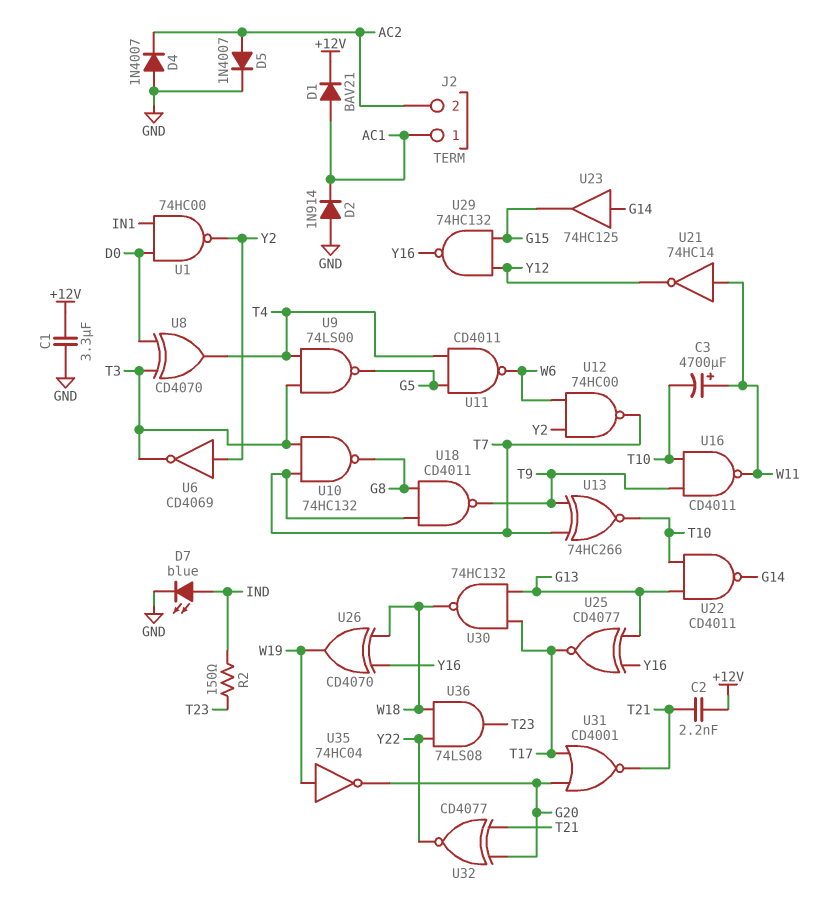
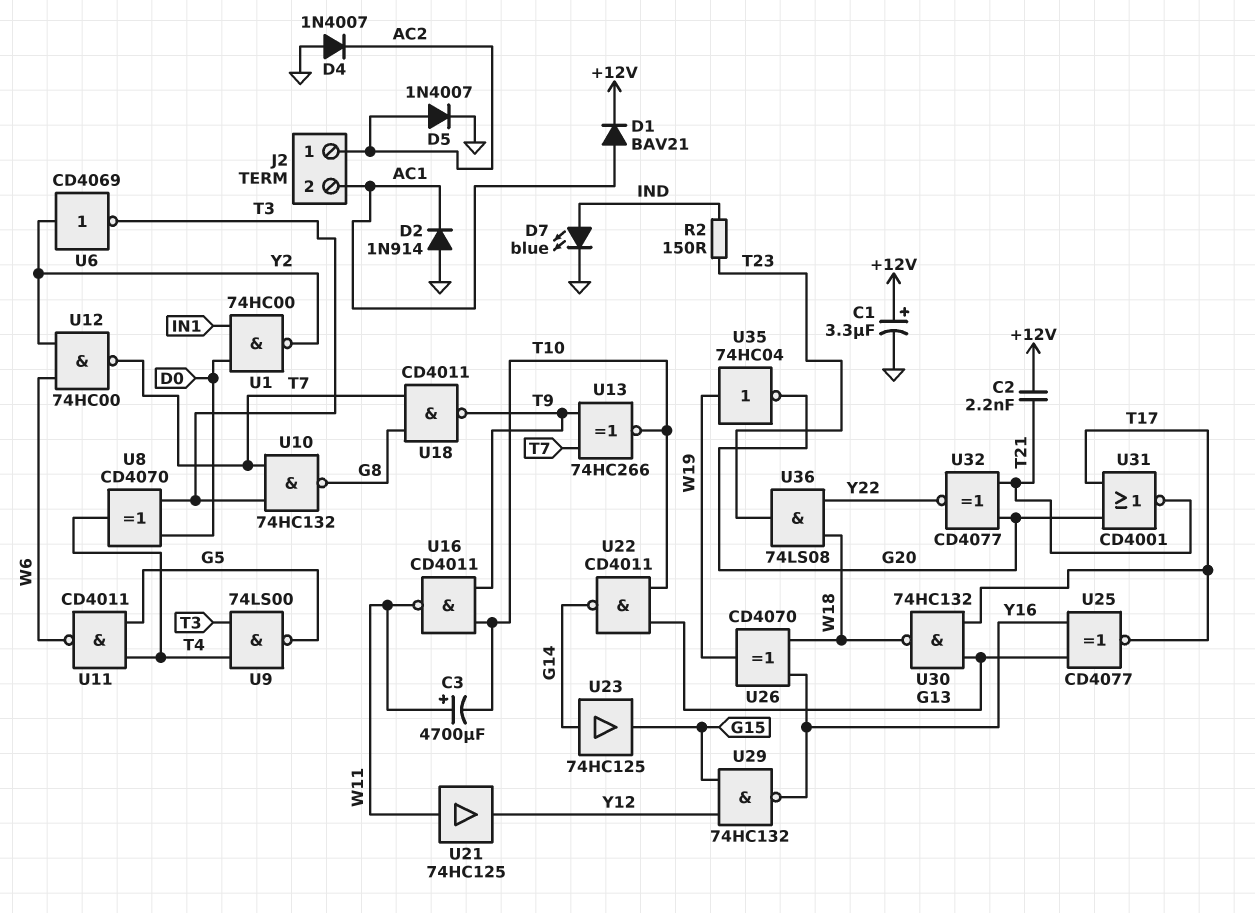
C1: 3.3uF (+12V, GND) -> 3.3uF (plus +12V, minus GND)
J2 pin 1: AC1 -> AC2
J2 pin 2: AC2 -> AC1
U21: NOT 74HC14 (in W11, out Y12) -> buffer 74HC125 (in W11, out Y12)

